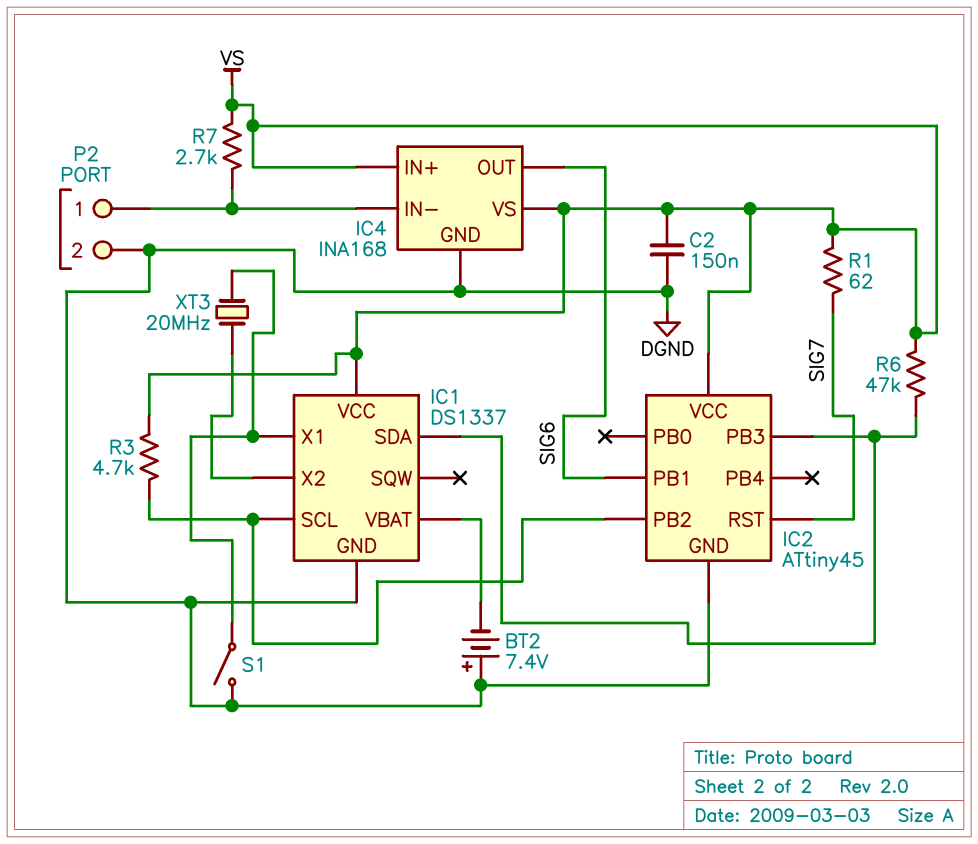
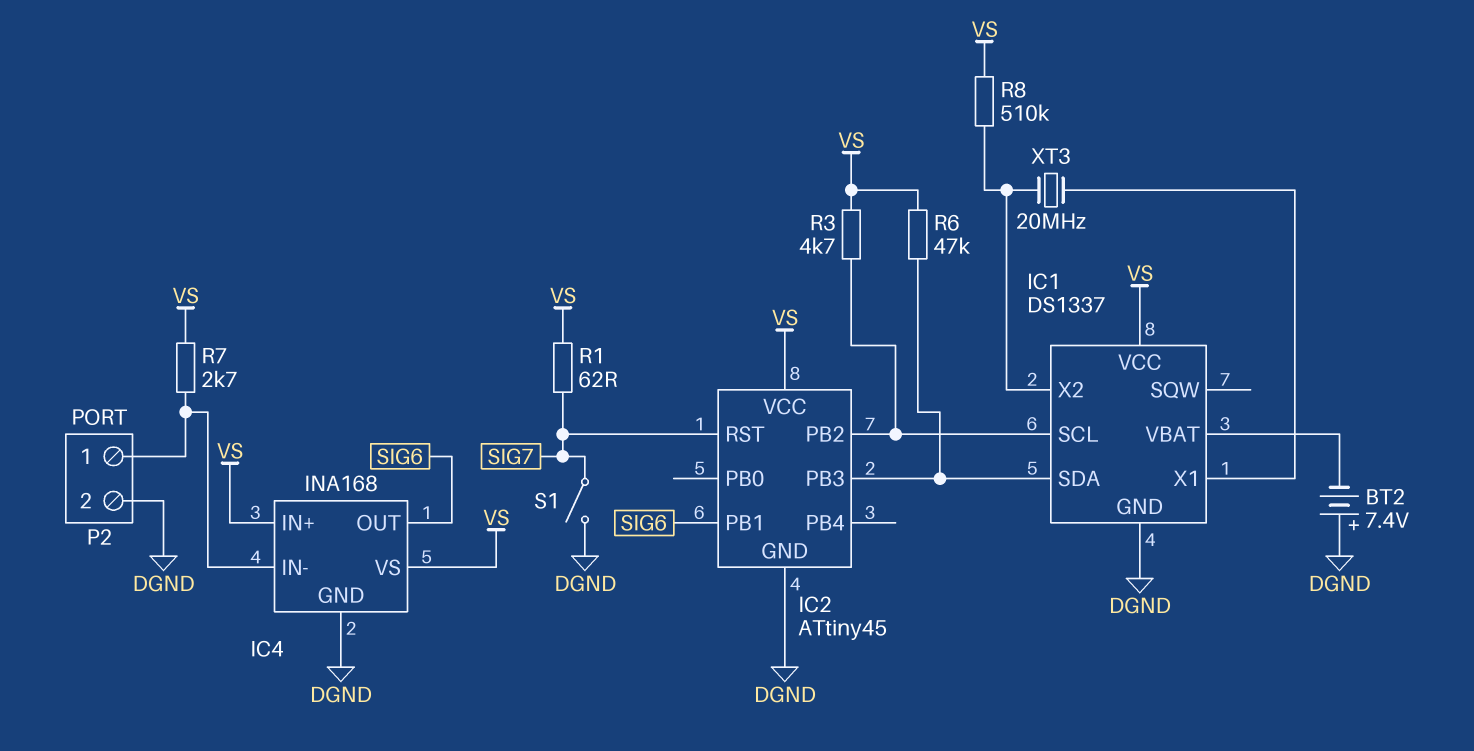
C2: 150nF (DGND, VS) -> none
R8: none -> 510k (IC1/X2, VS)
S1: switch (DGND, IC1/X1) -> switch (DGND, SIG7)

